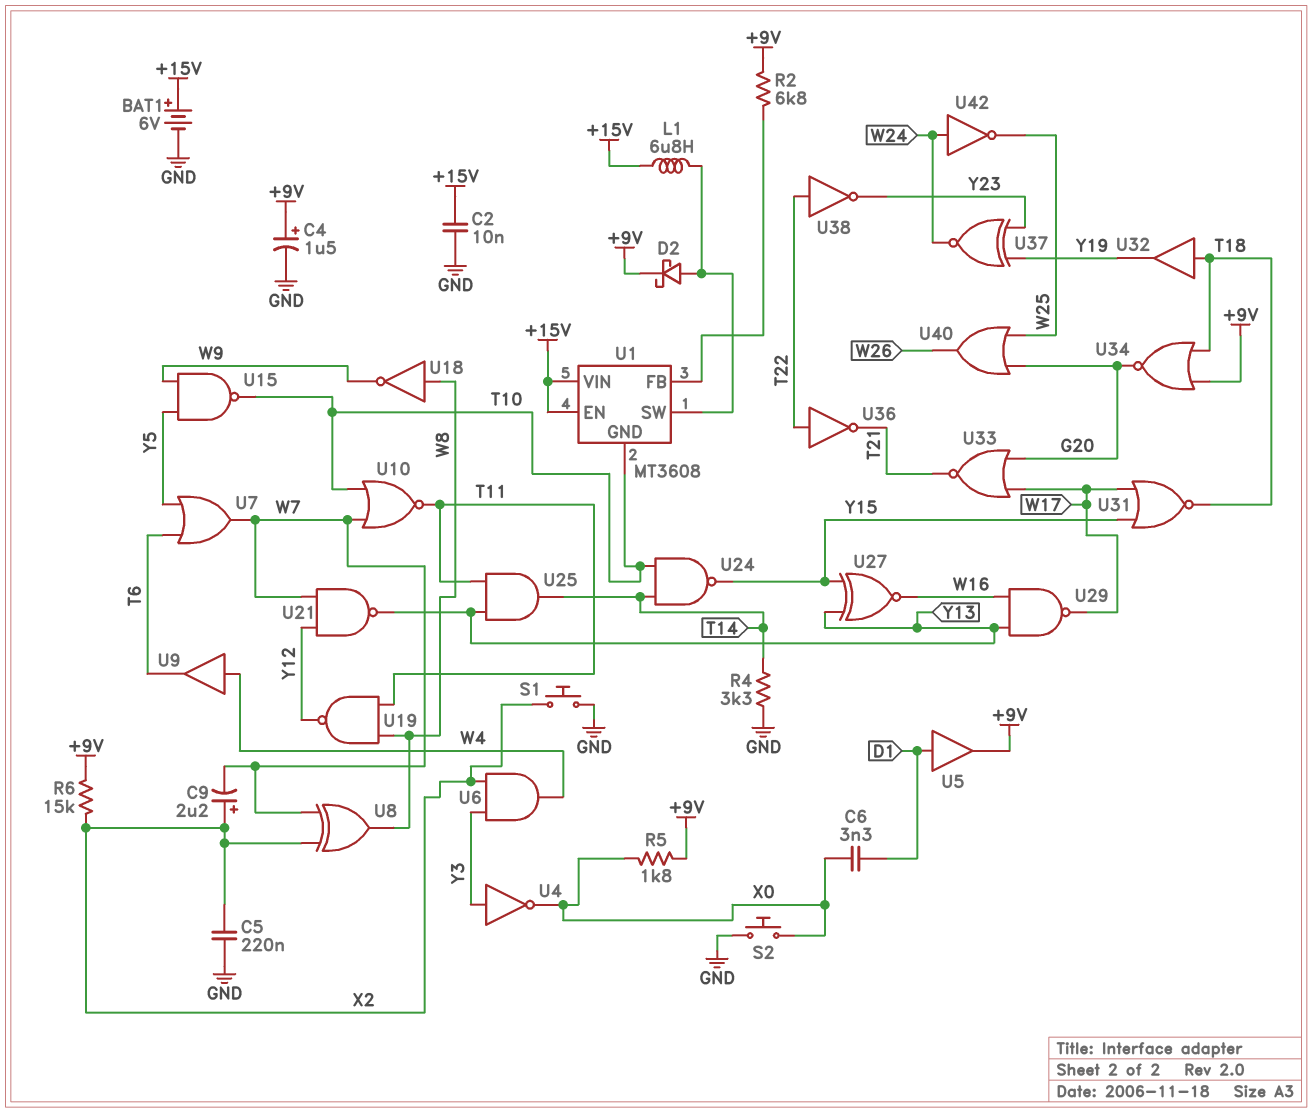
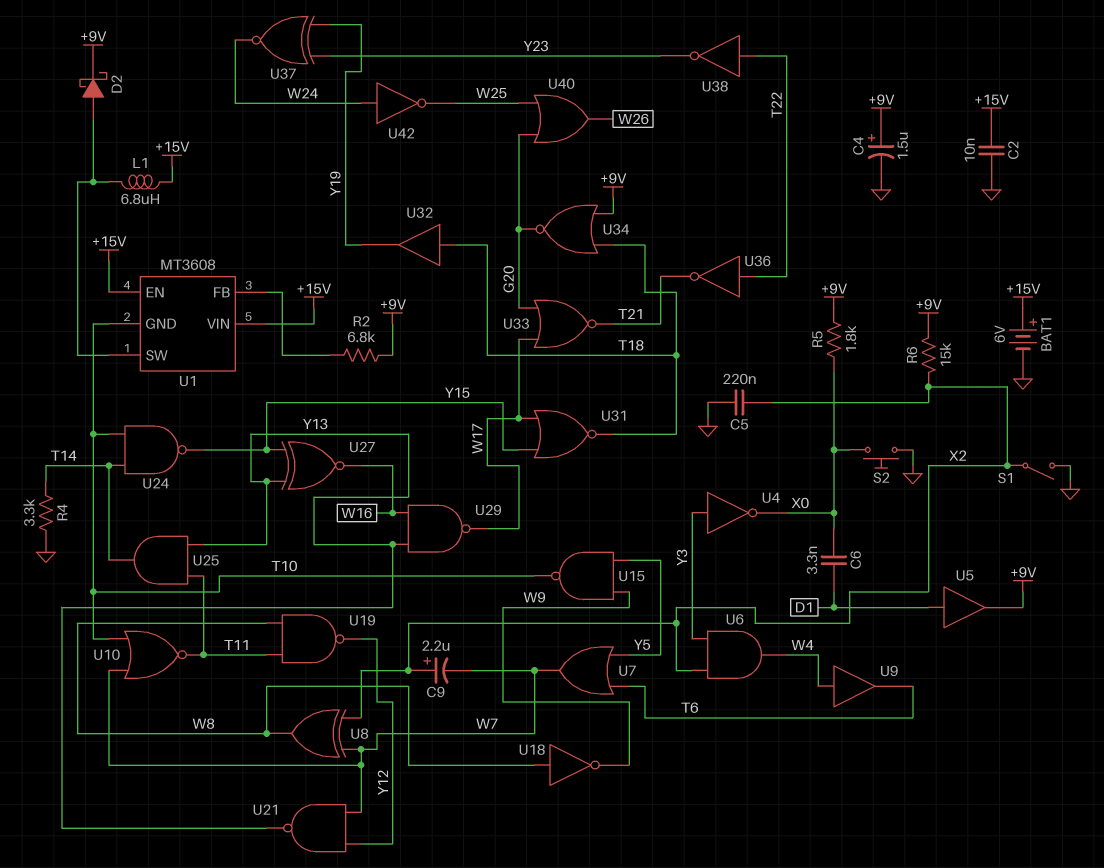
S1: button (GND, X2) -> switch (GND, X2)

